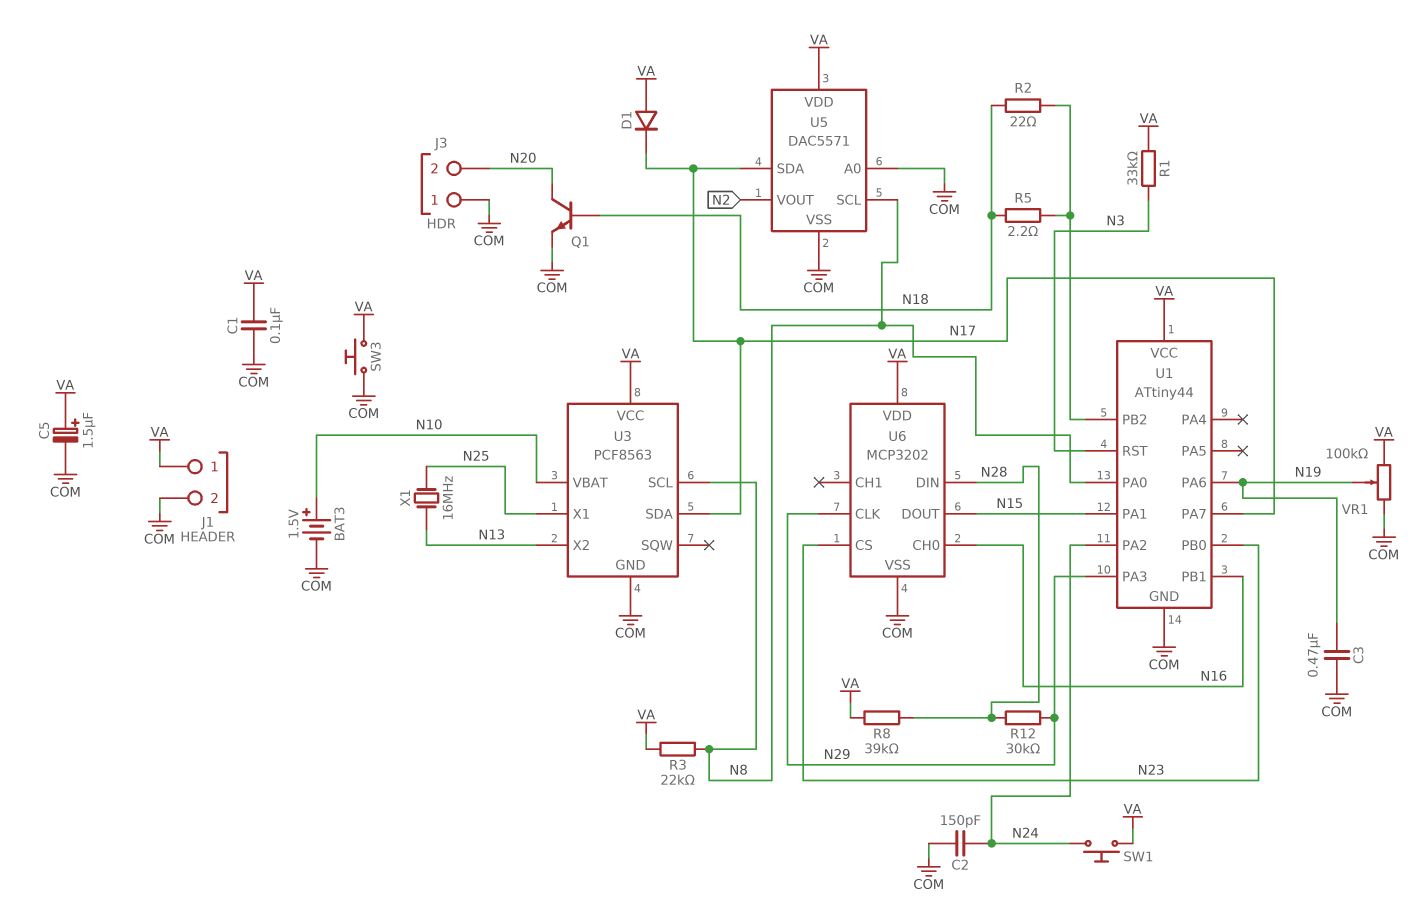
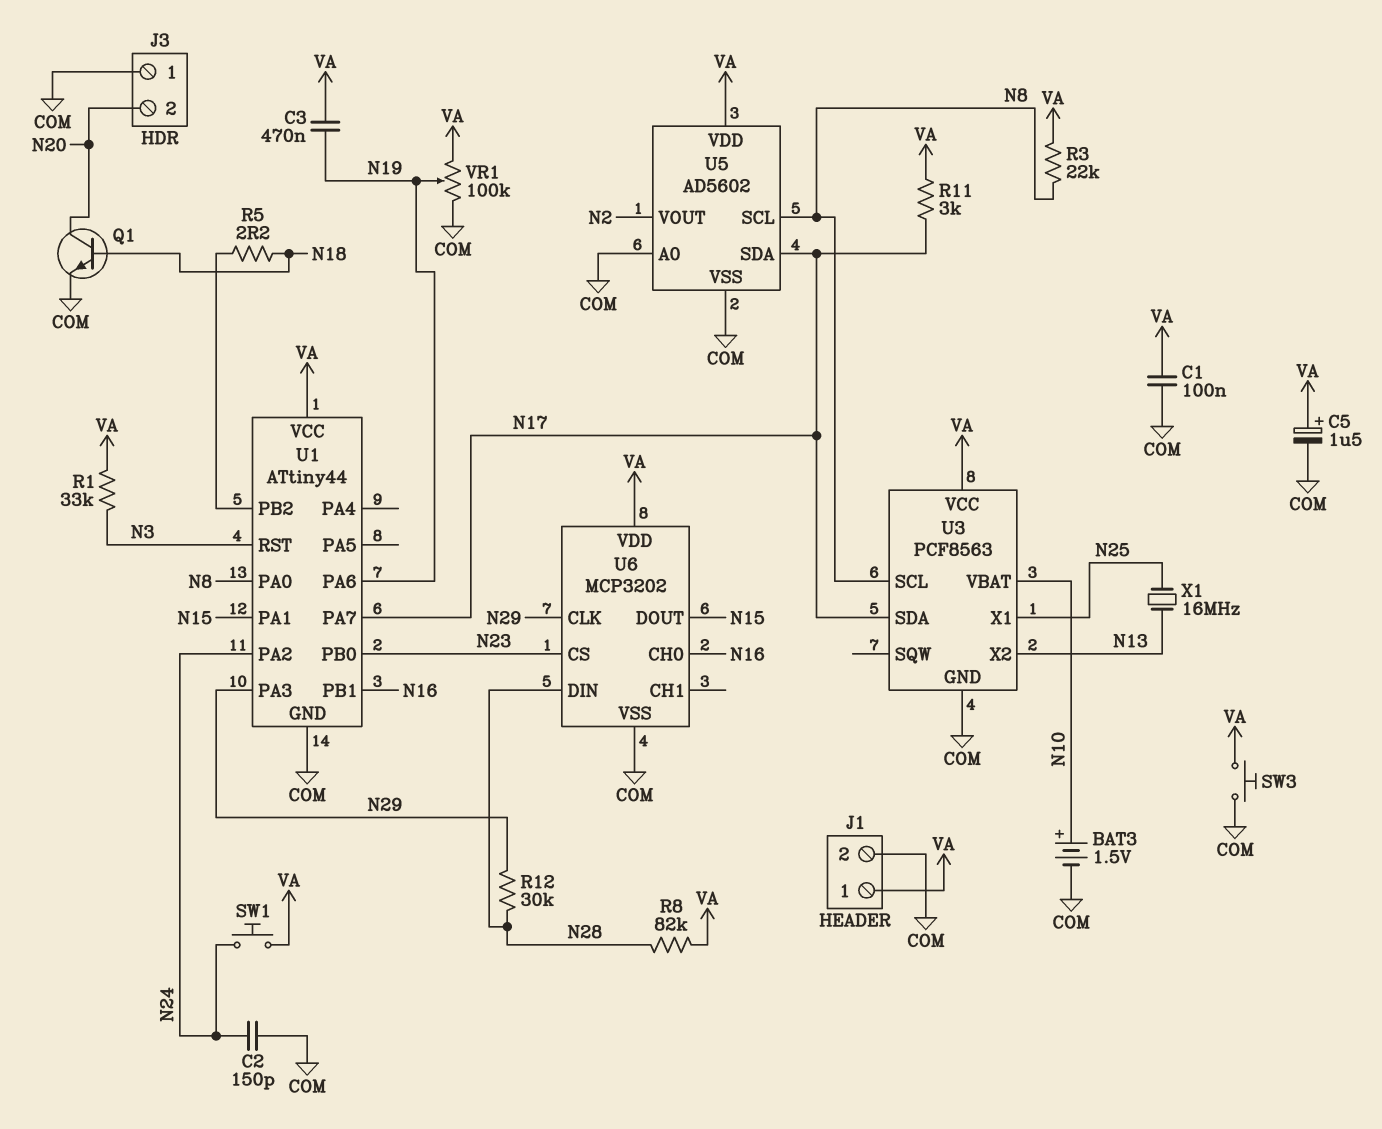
C3: 470nF (COM, N19) -> 470nF (N19, VA)
D1: diode (A VA, K N17) -> none
R2: 22 (N18, U1/PB2) -> none
R8: 39k (N28, VA) -> 82k (N28, VA)
R11: none -> 3k (N17, VA)
U5: DAC5571 -> AD5602

